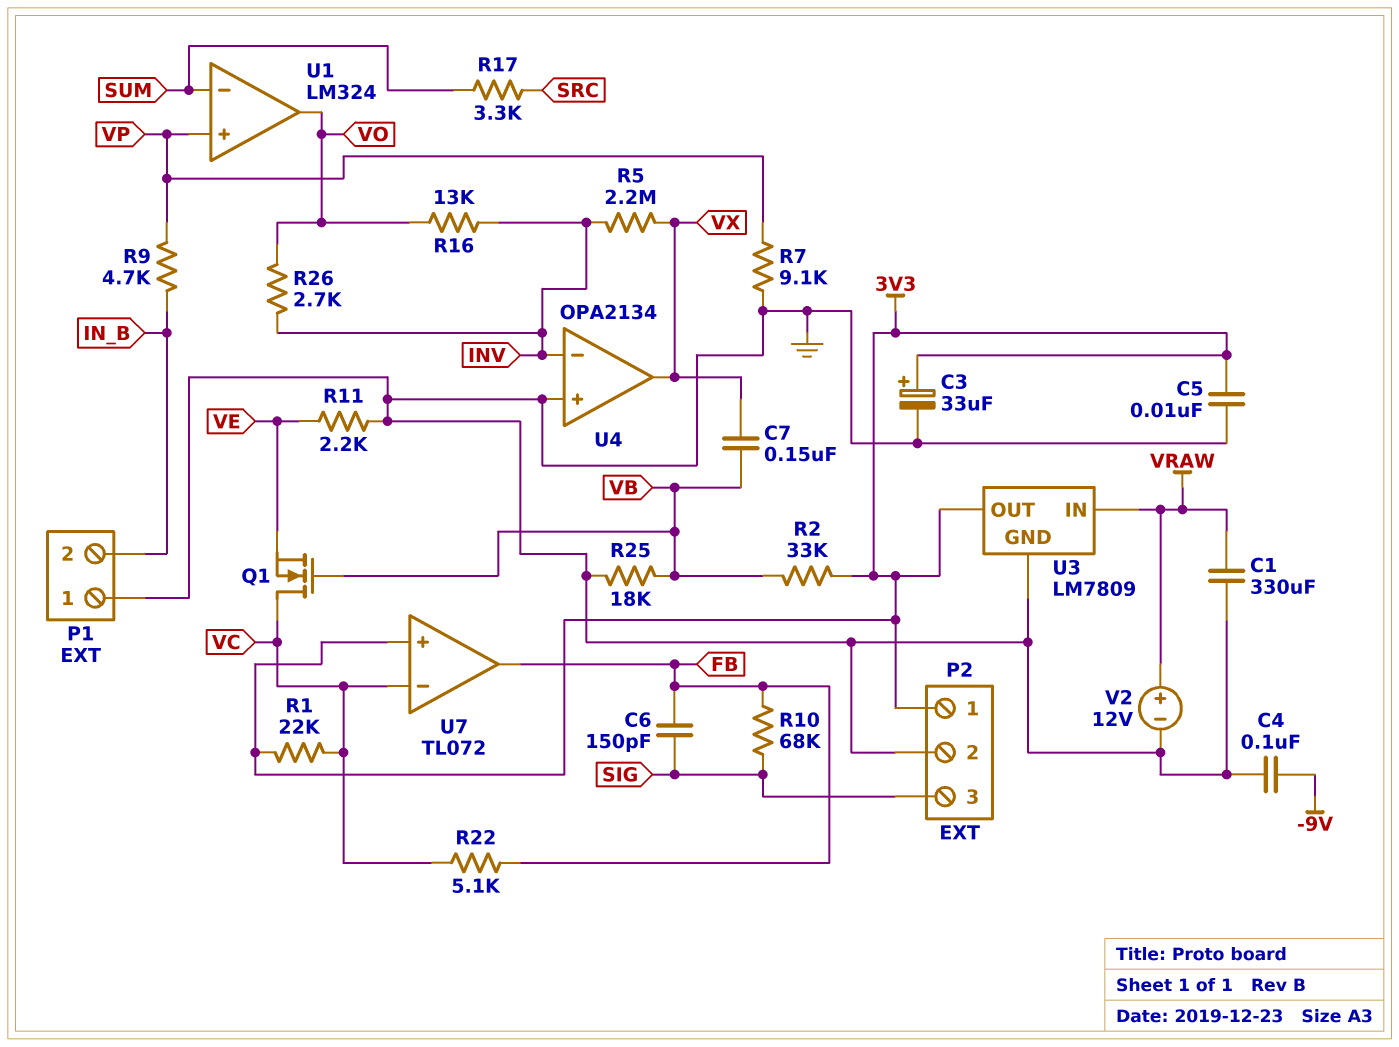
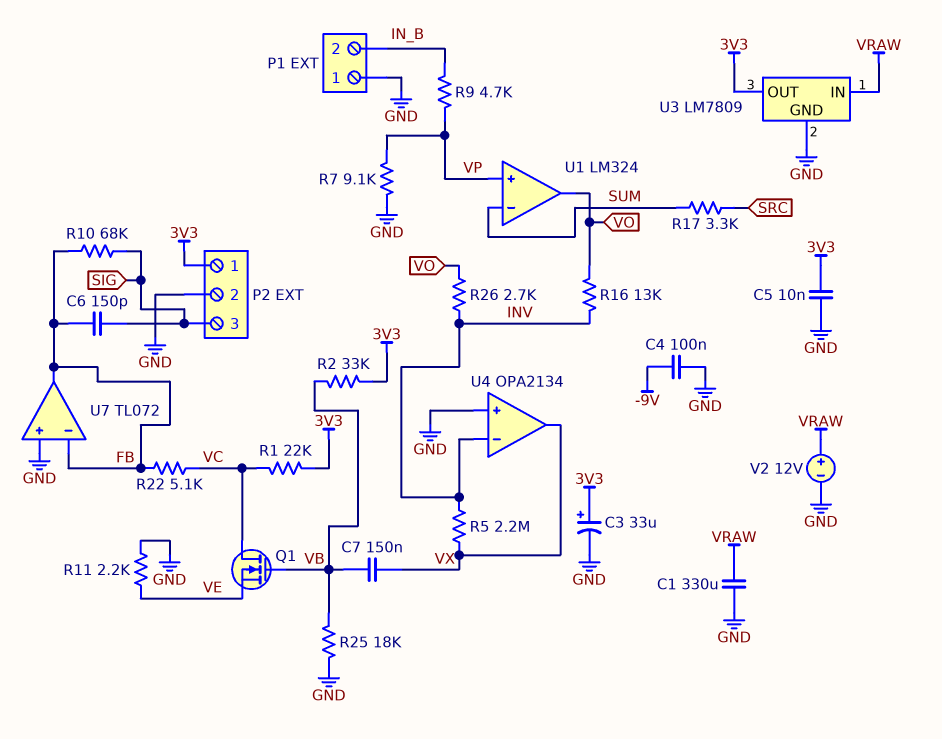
U7 pin in+: 3V3 -> GND
U7 pin in-: VC -> FB

